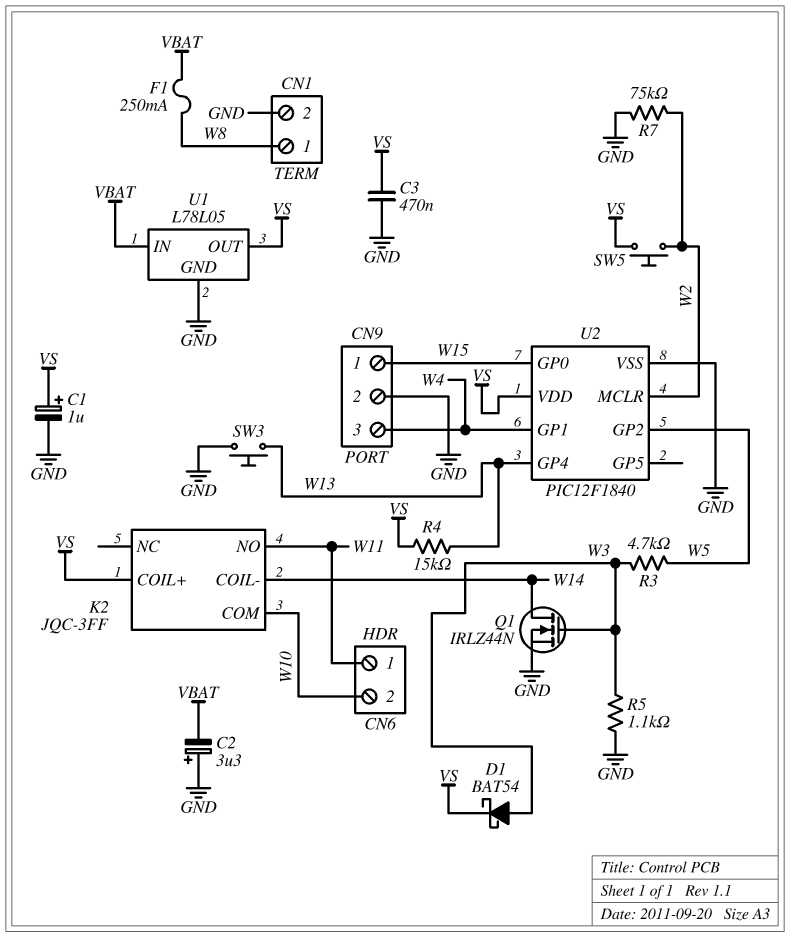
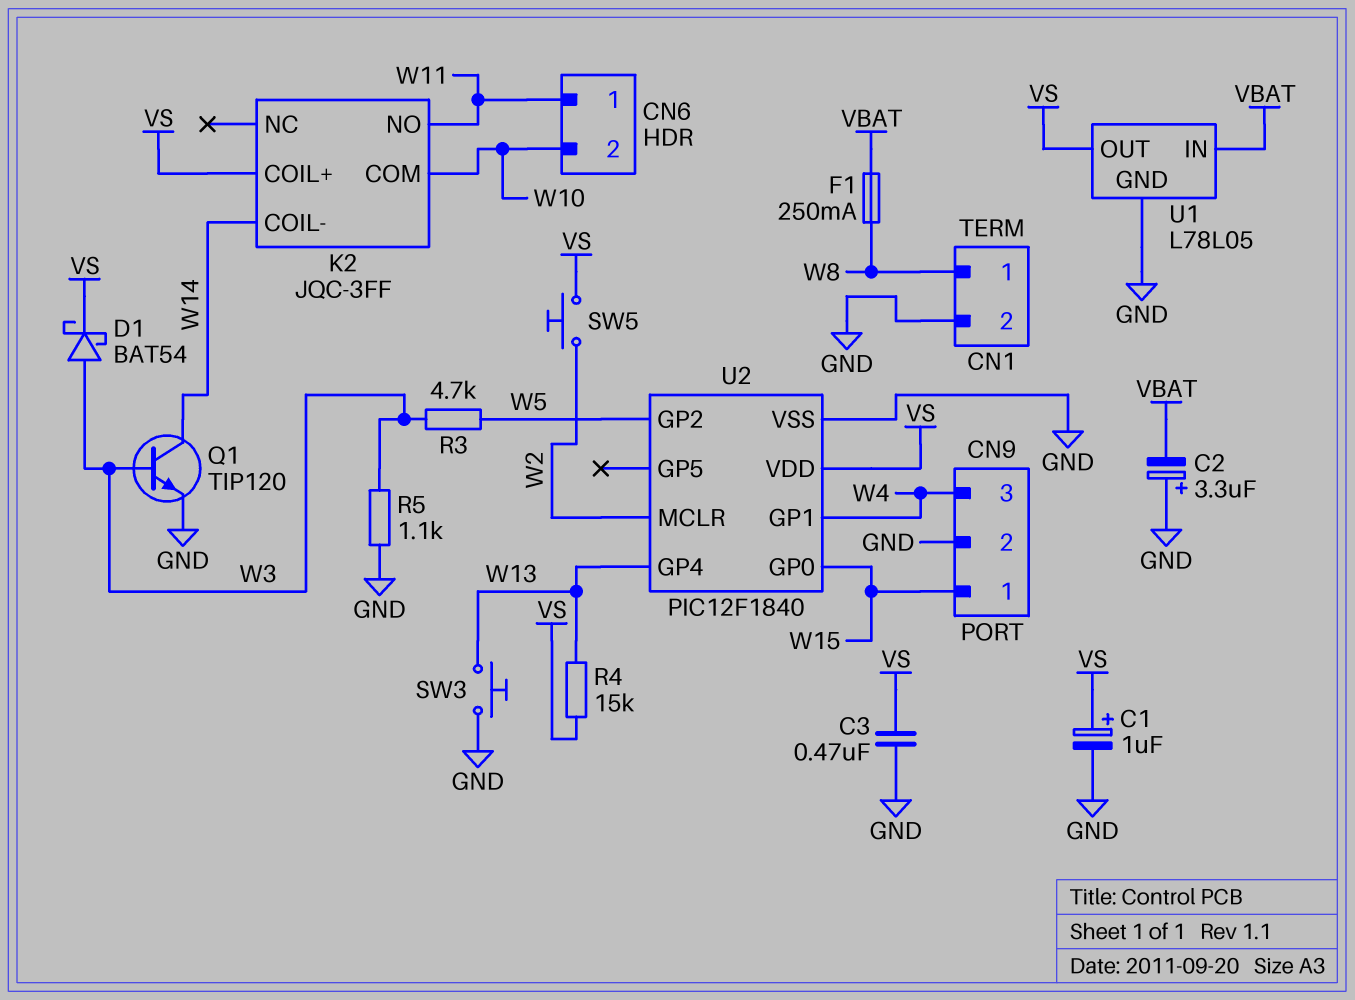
Q1: NMOS IRLZ44N (G W3, D W14, S GND) -> NPN TIP120 (B W3, C W14, E GND)
R7: 75k (GND, W2) -> none

